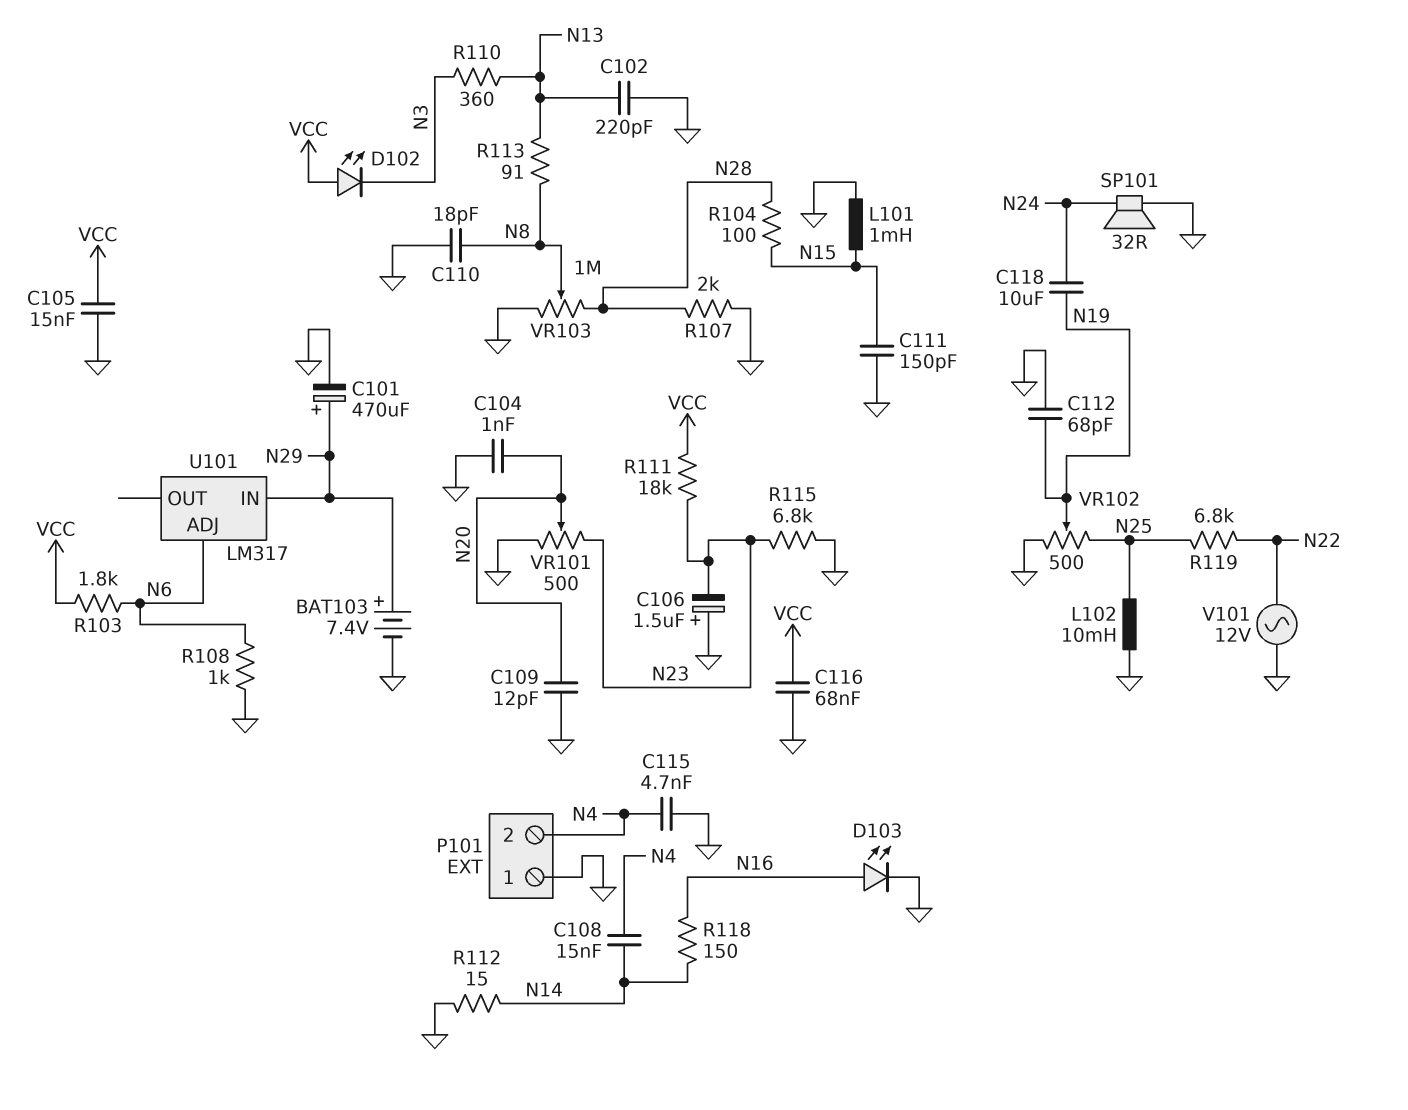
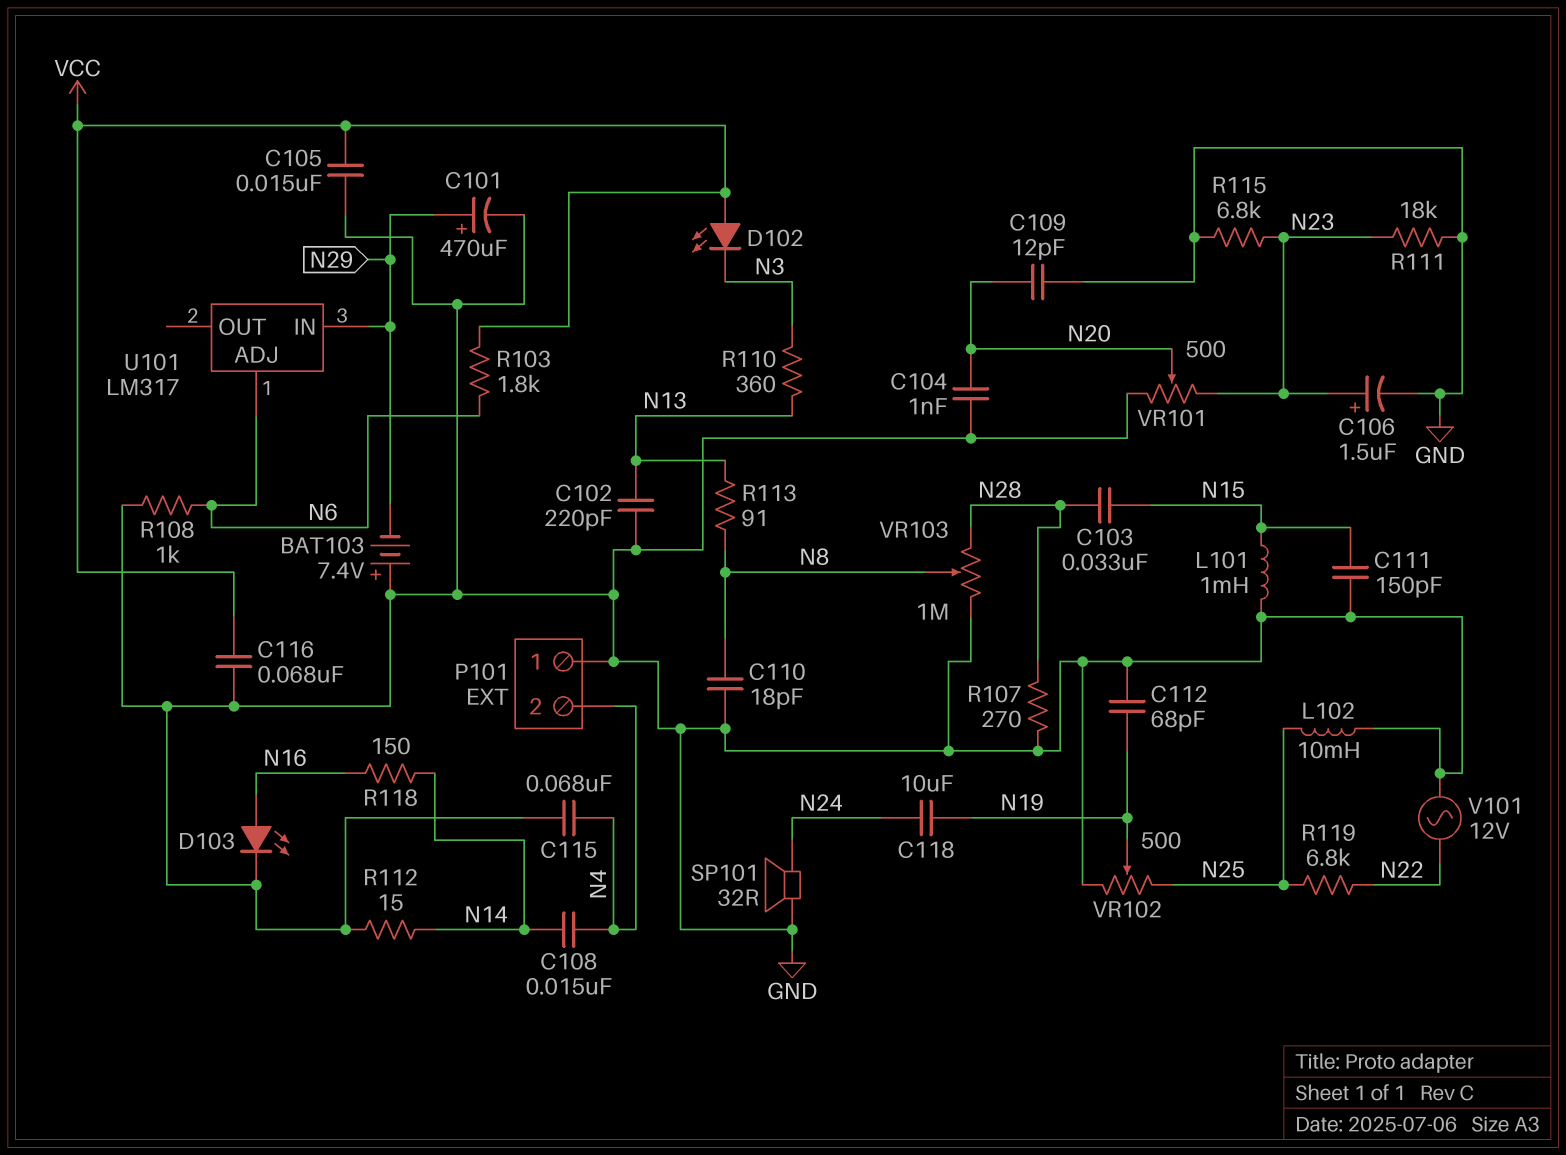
BAT103: 7.4V (plus N29, minus GND) -> 7.4V (plus GND, minus N29)
C103: none -> 33nF (N15, N28)
C106: 1.5uF (plus GND, minus N23) -> 1.5uF (plus N23, minus GND)
C115: 4.7nF (GND, N4) -> 68nF (GND, N4)
R104: 100 (N15, N28) -> none
R107: 2k (GND, N28) -> 270 (GND, N28)
R111: 18k (N23, VCC) -> 18k (GND, N23)

